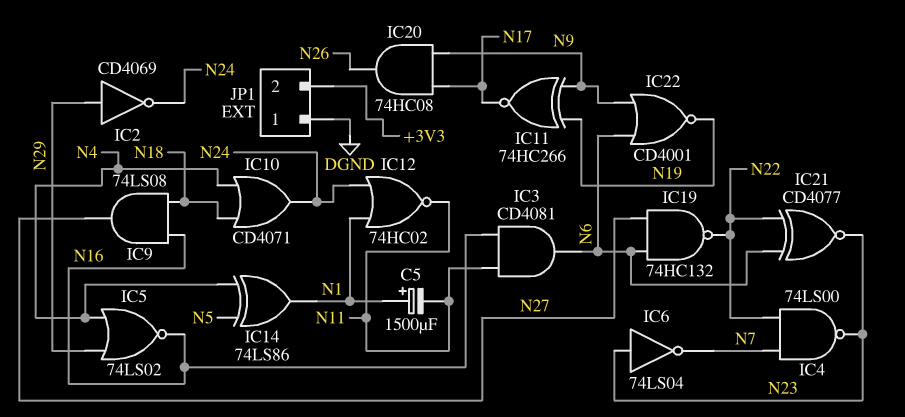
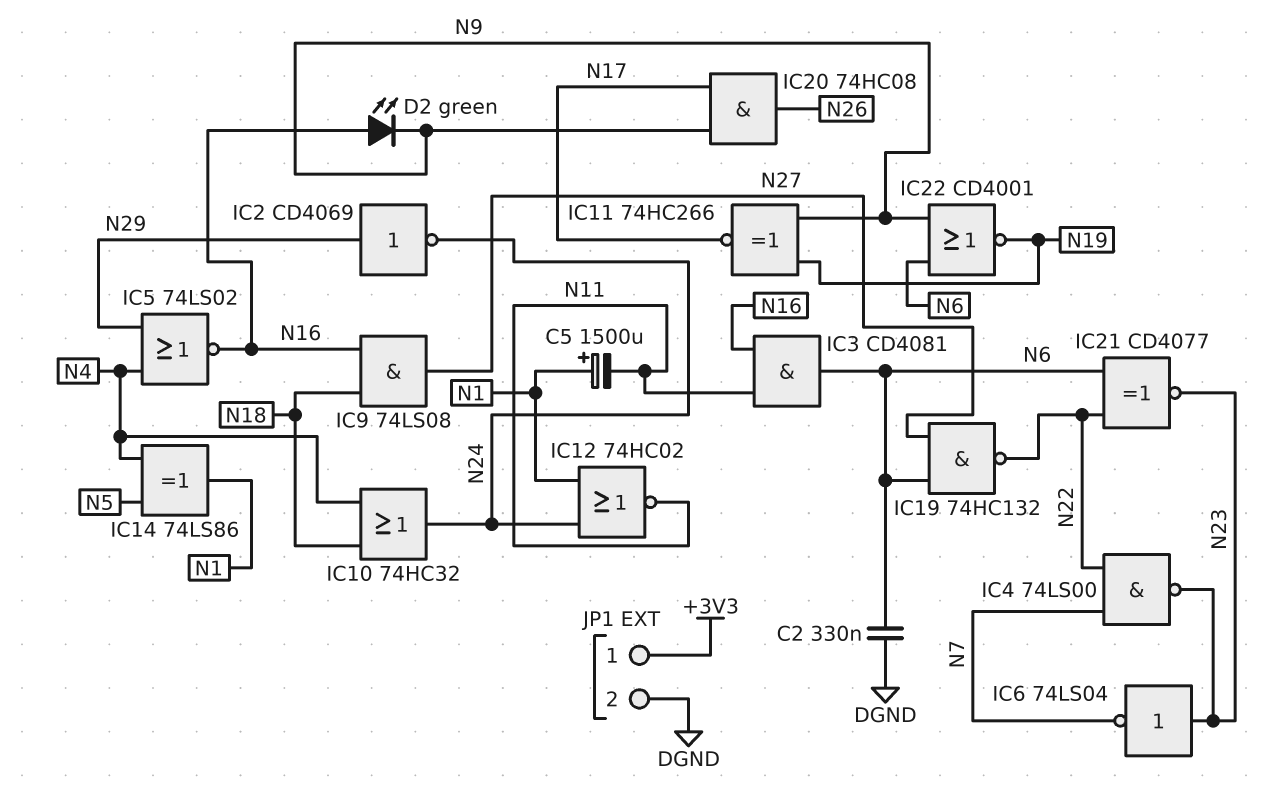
C2: none -> 330nF (DGND, N6)
D2: none -> LED green (A N16, K N9)
IC10: OR CD4071 (in N4, in N18, out N24) -> OR 74HC32 (in N4, in N18, out N24)
JP1 pin 1: DGND -> +3V3
JP1 pin 2: +3V3 -> DGND

